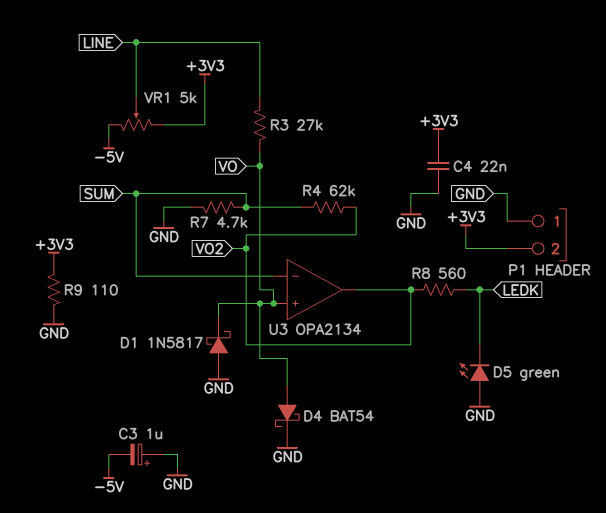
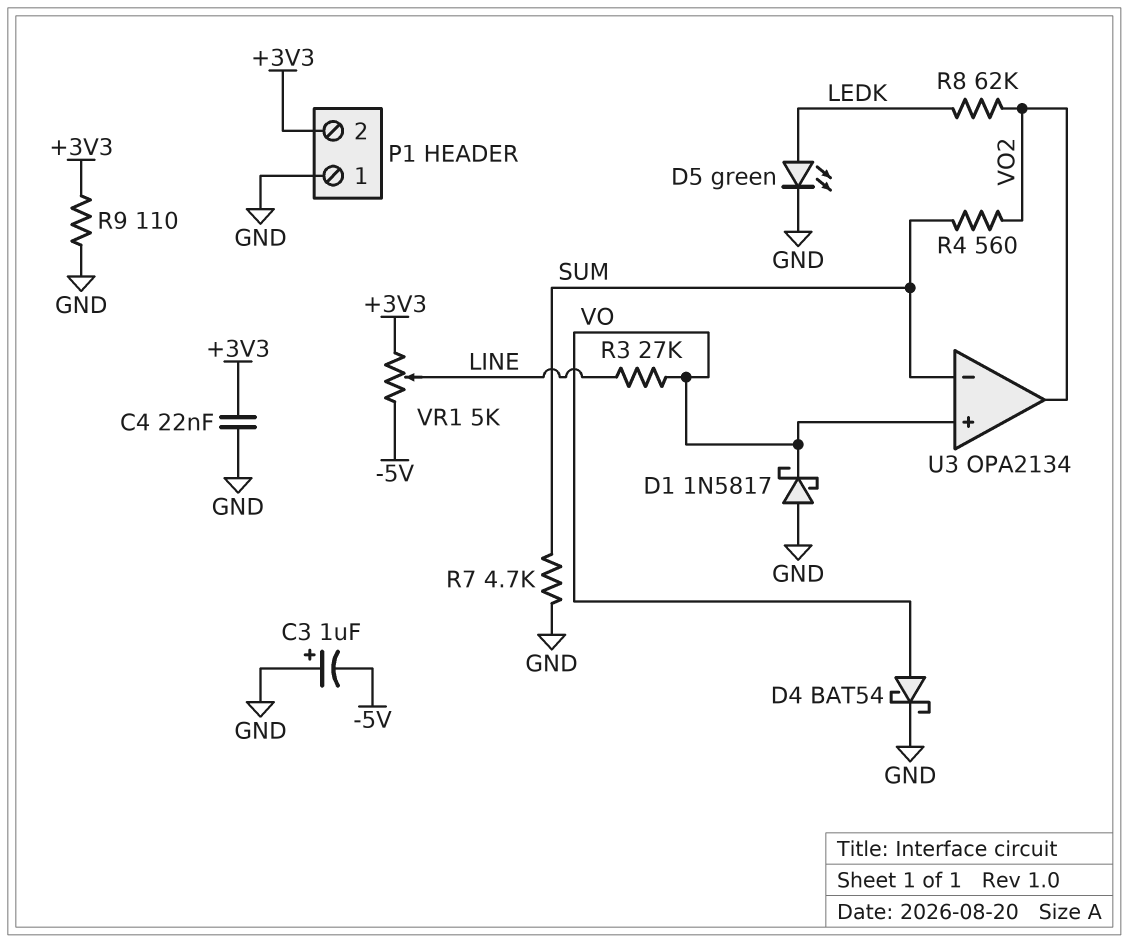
D5: LED green (A GND, K LEDK) -> LED green (A LEDK, K GND)
R4: 62k (SUM, VO2) -> 560 (SUM, VO2)
R8: 560 (LEDK, VO2) -> 62k (LEDK, VO2)

